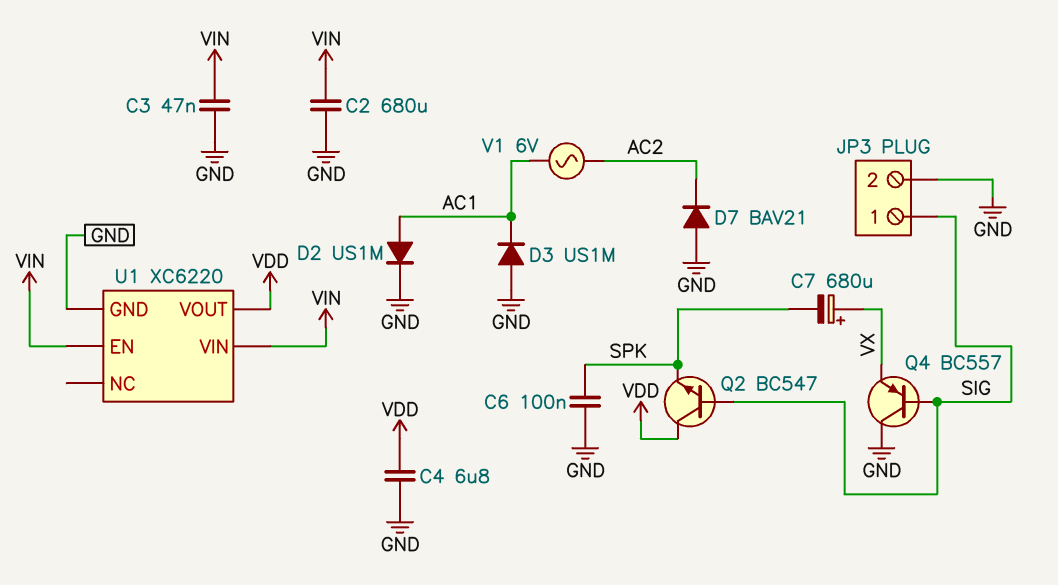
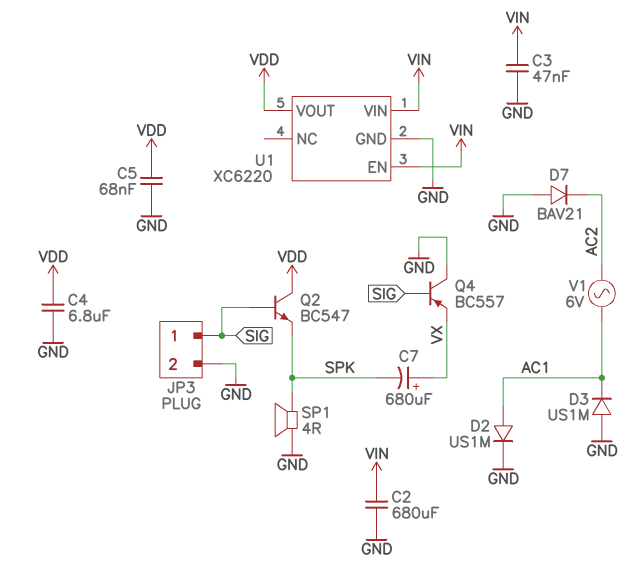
C5: none -> 68nF (GND, VDD)
C6: 100nF (GND, SPK) -> none
SP1: none -> speaker 4R (GND, SPK)

